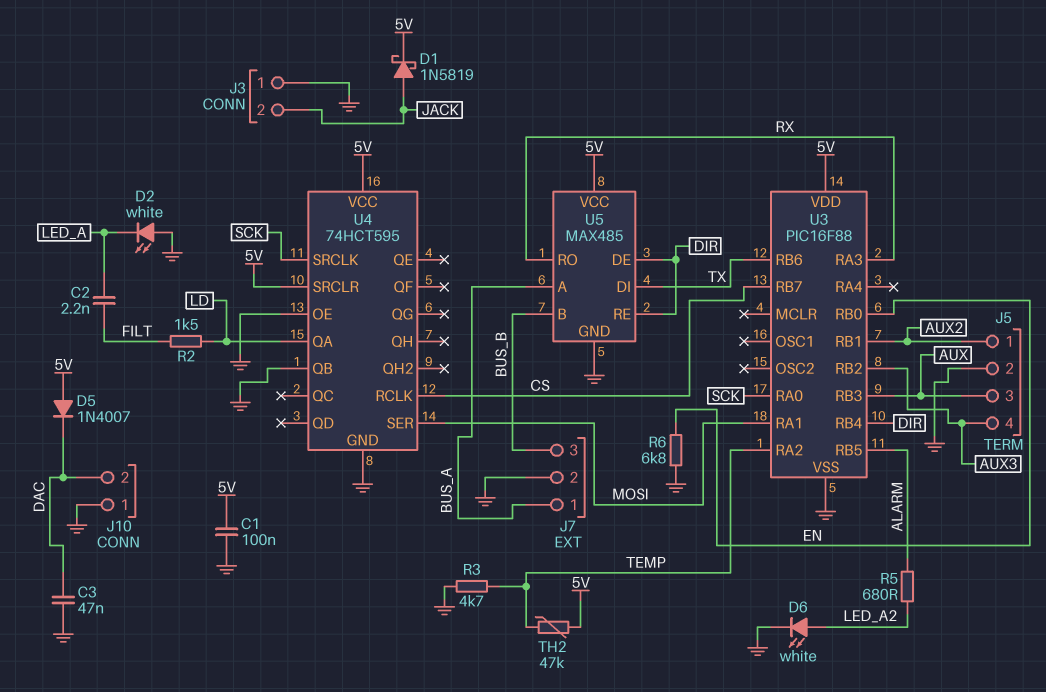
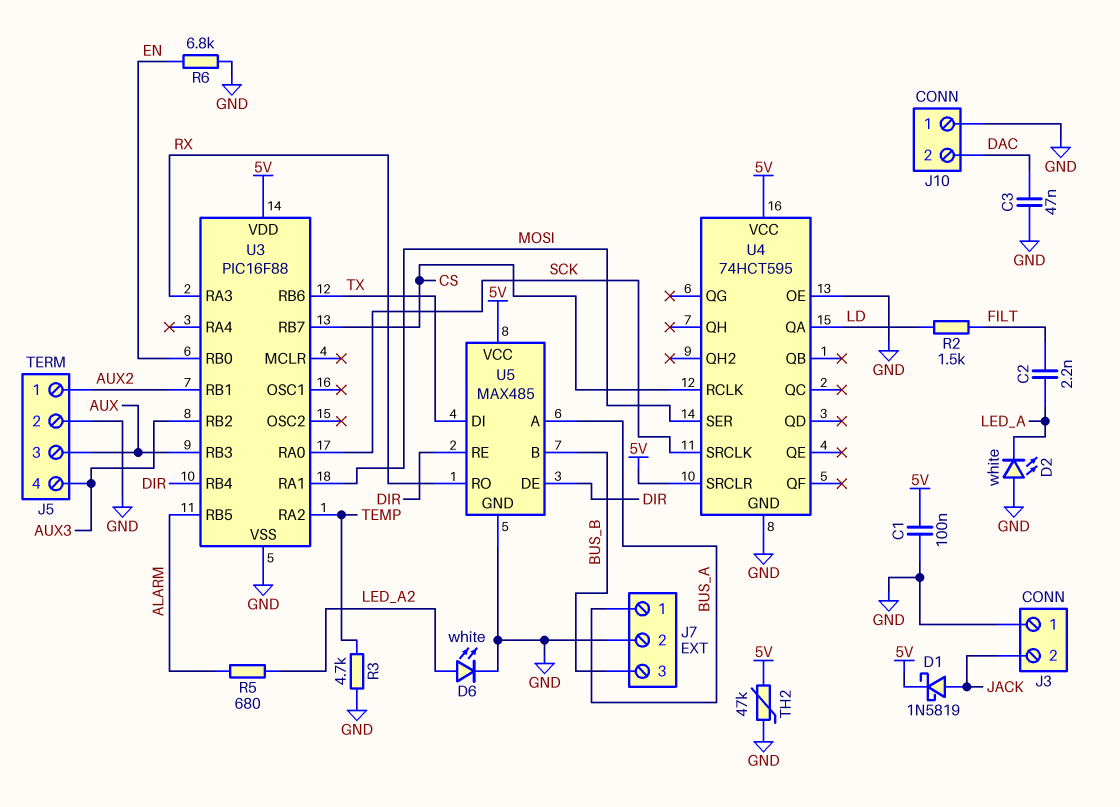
D5: diode 1N4007 (A 5V, K DAC) -> none
TH2: 47k (5V, TEMP) -> 47k (5V, GND)
U4 pin QB: GND -> none

